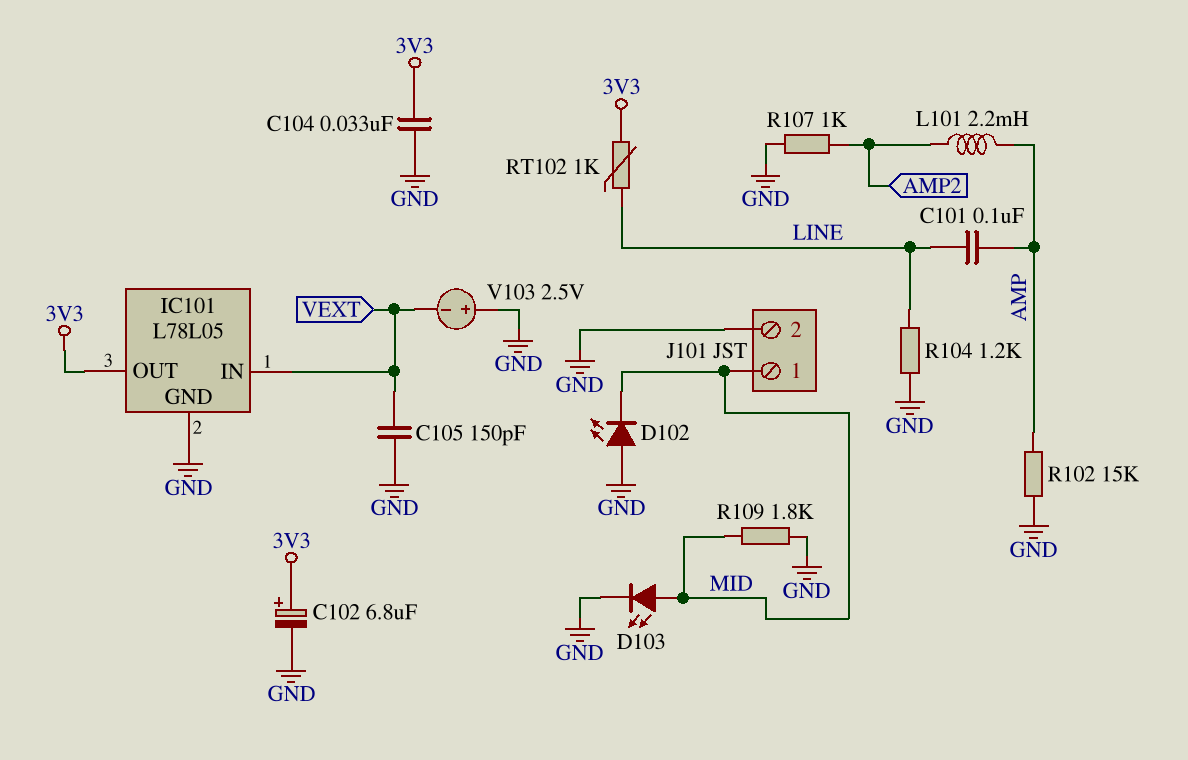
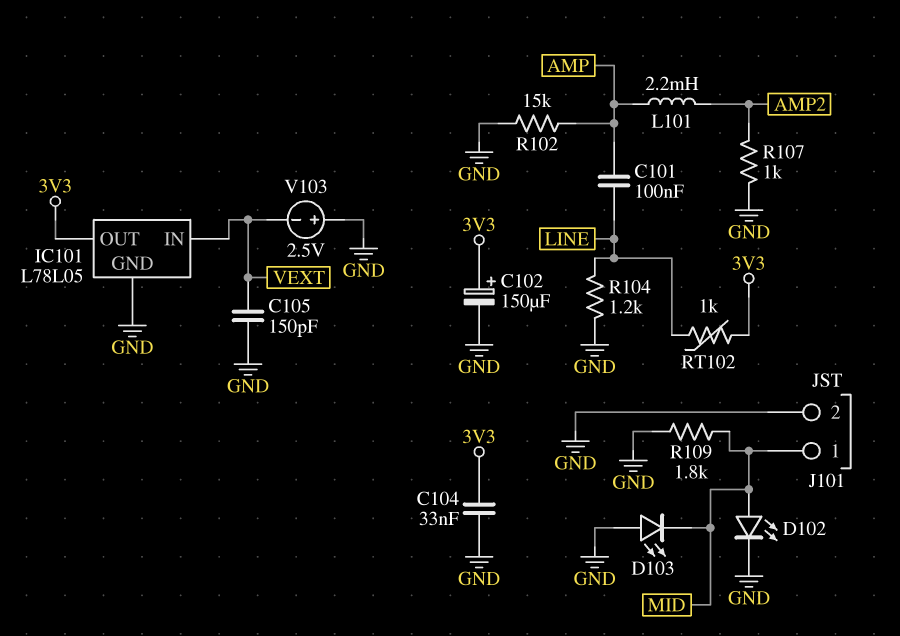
C102: 6.8uF (plus 3V3, minus GND) -> 150uF (plus 3V3, minus GND)
D102: LED (A GND, K MID) -> LED (A MID, K GND)
D103: LED (A MID, K GND) -> LED (A GND, K MID)

